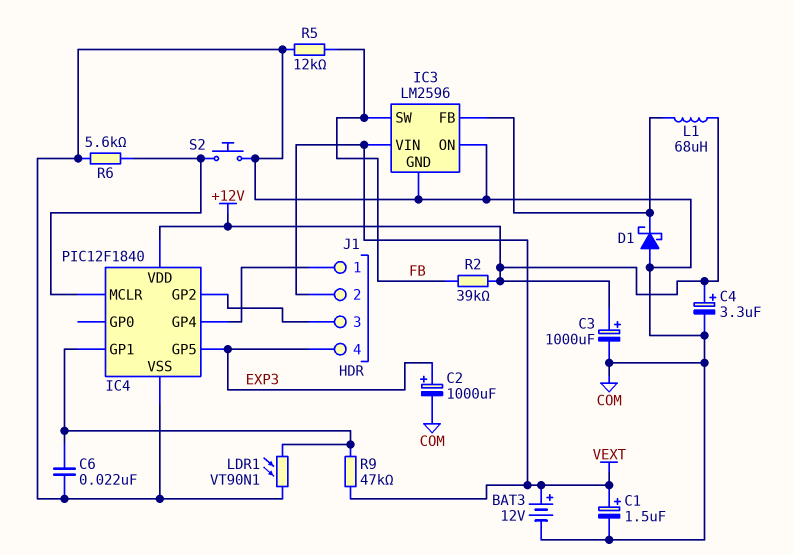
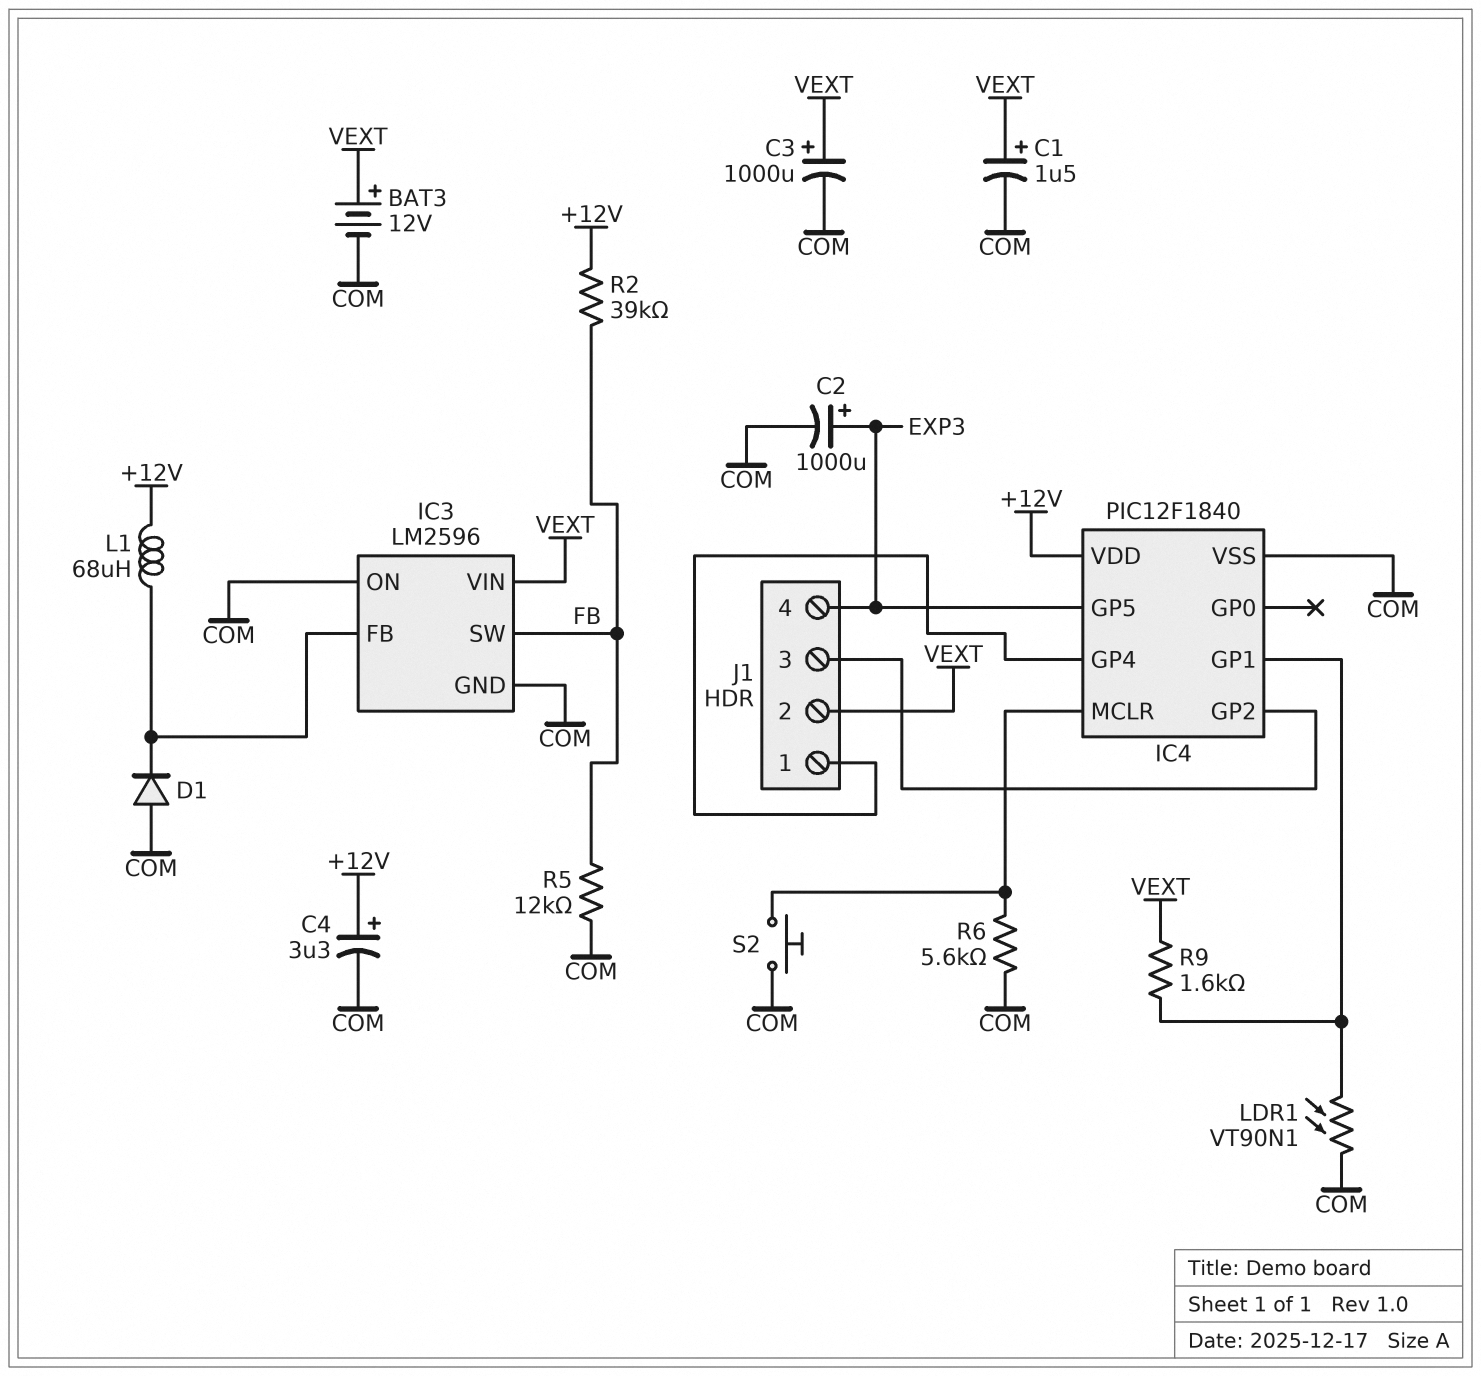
C3: 1000uF (plus +12V, minus COM) -> 1000uF (plus VEXT, minus COM)
C6: 22nF (COM, IC4/GP1) -> none
D1: schottky (A COM, K IC3/FB) -> diode (A COM, K IC3/FB)
R9: 47k (IC4/GP1, VEXT) -> 1.6k (IC4/GP1, VEXT)

